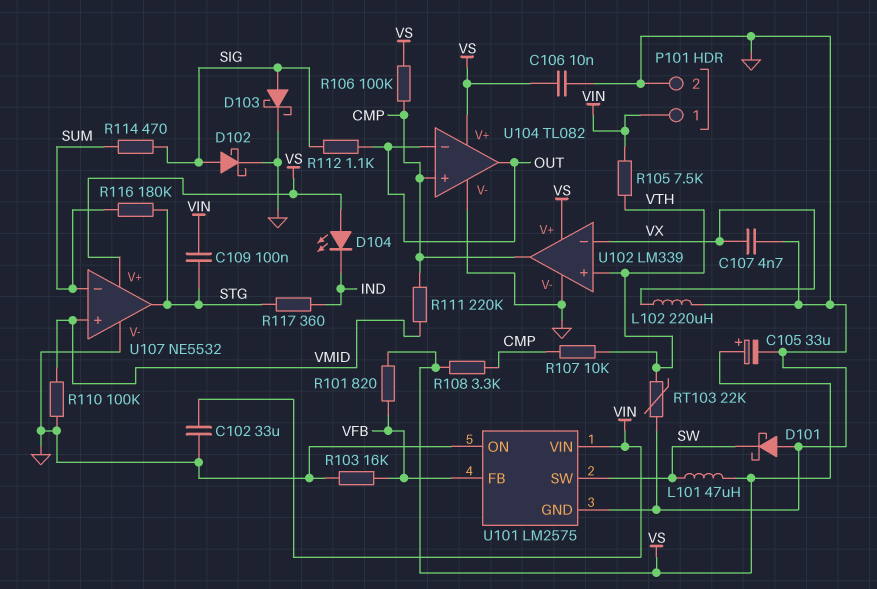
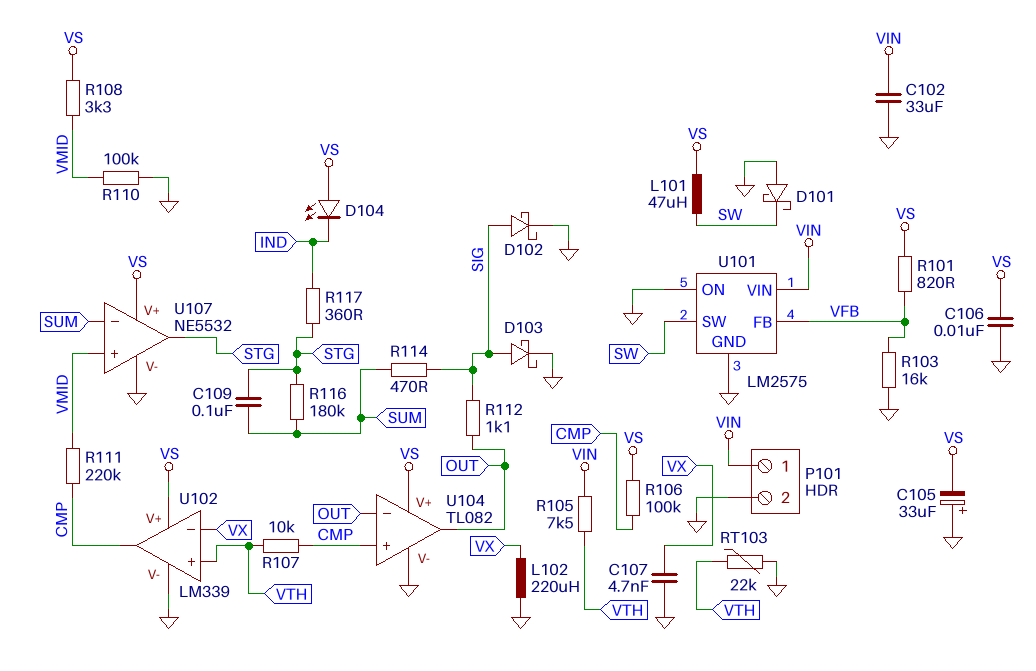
C105: 33uF (plus VS, minus GND) -> 33uF (plus GND, minus VS)
C109: 100nF (STG, VIN) -> 100nF (STG, SUM)
R108: 3.3k (CMP, VS) -> 3.3k (VMID, VS)

